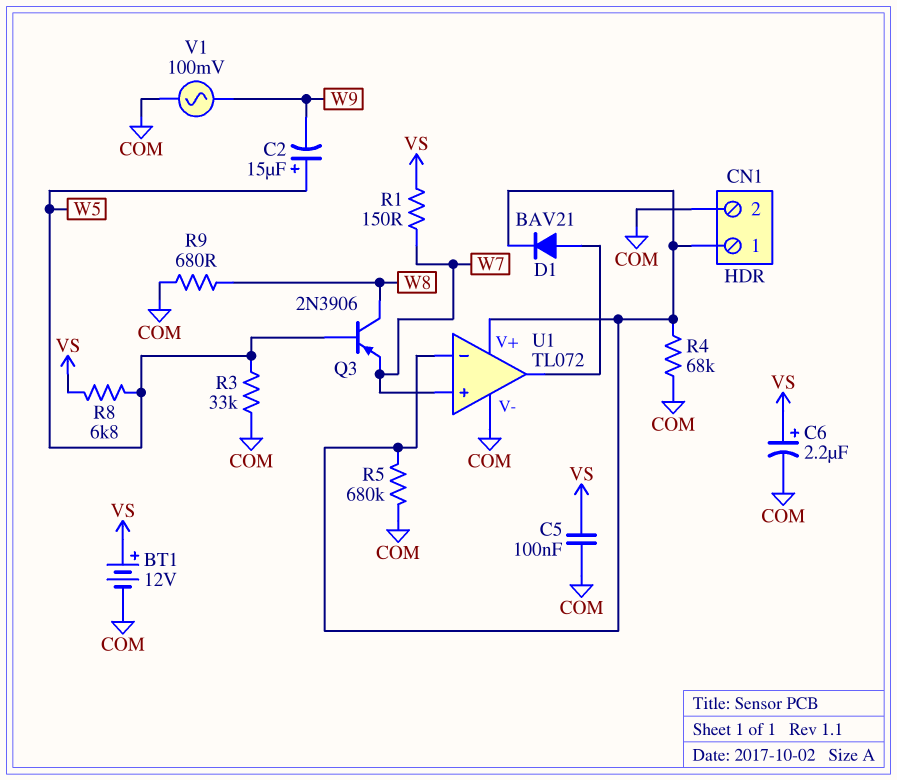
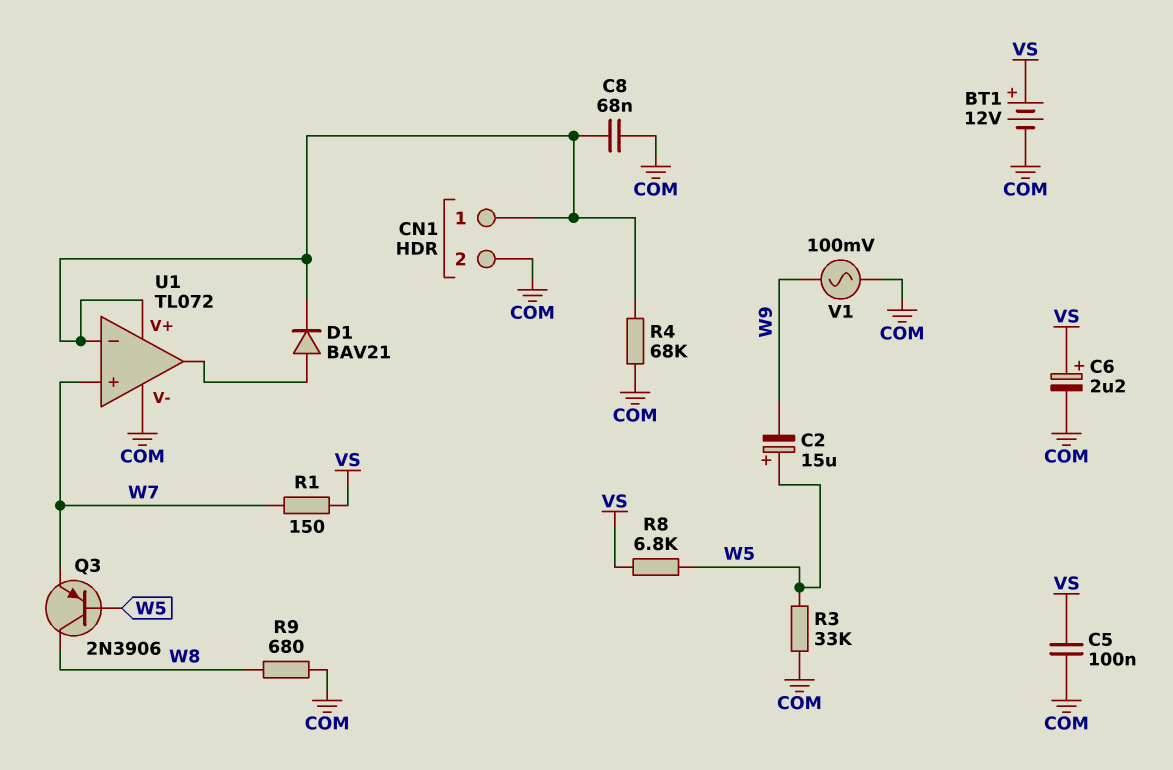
C8: none -> 68nF (CN1/1, COM)
R5: 680k (CN1/1, COM) -> none

